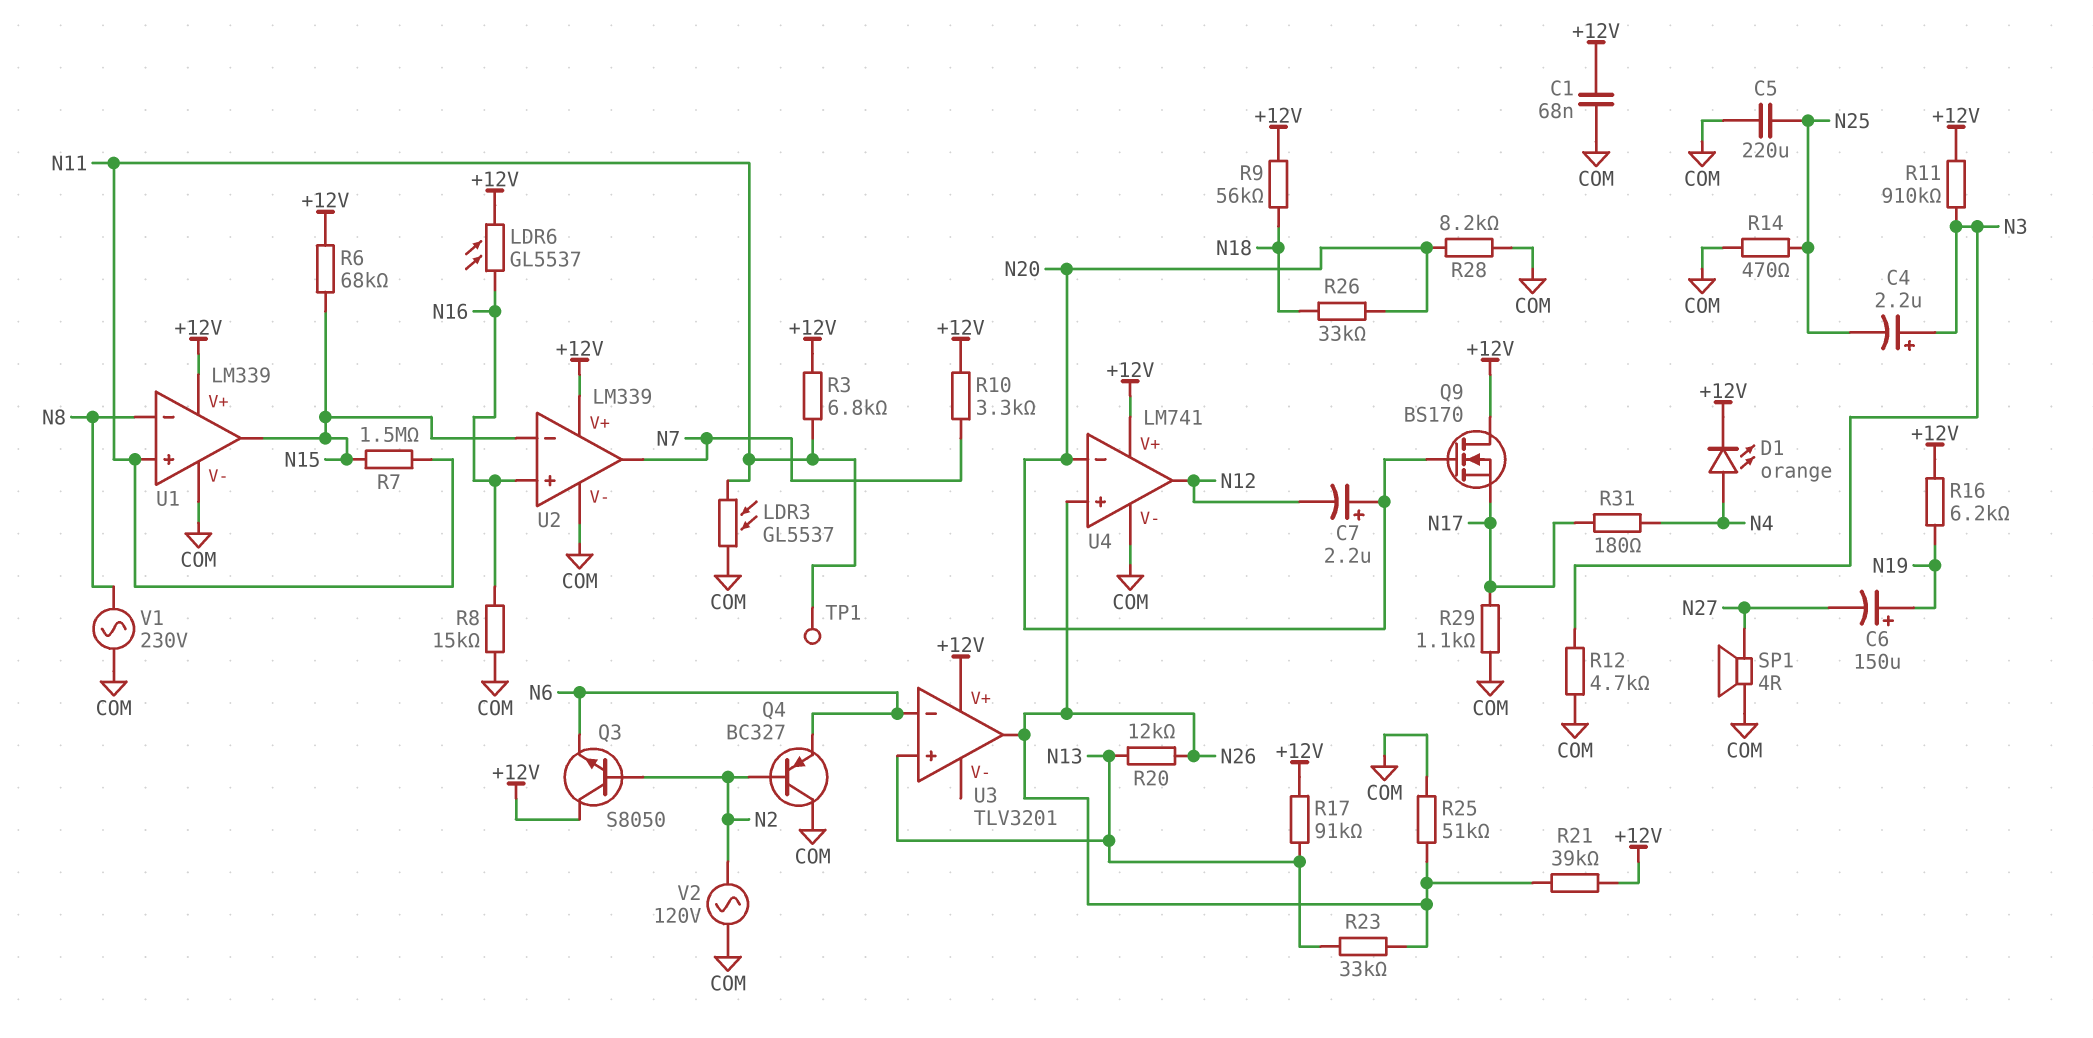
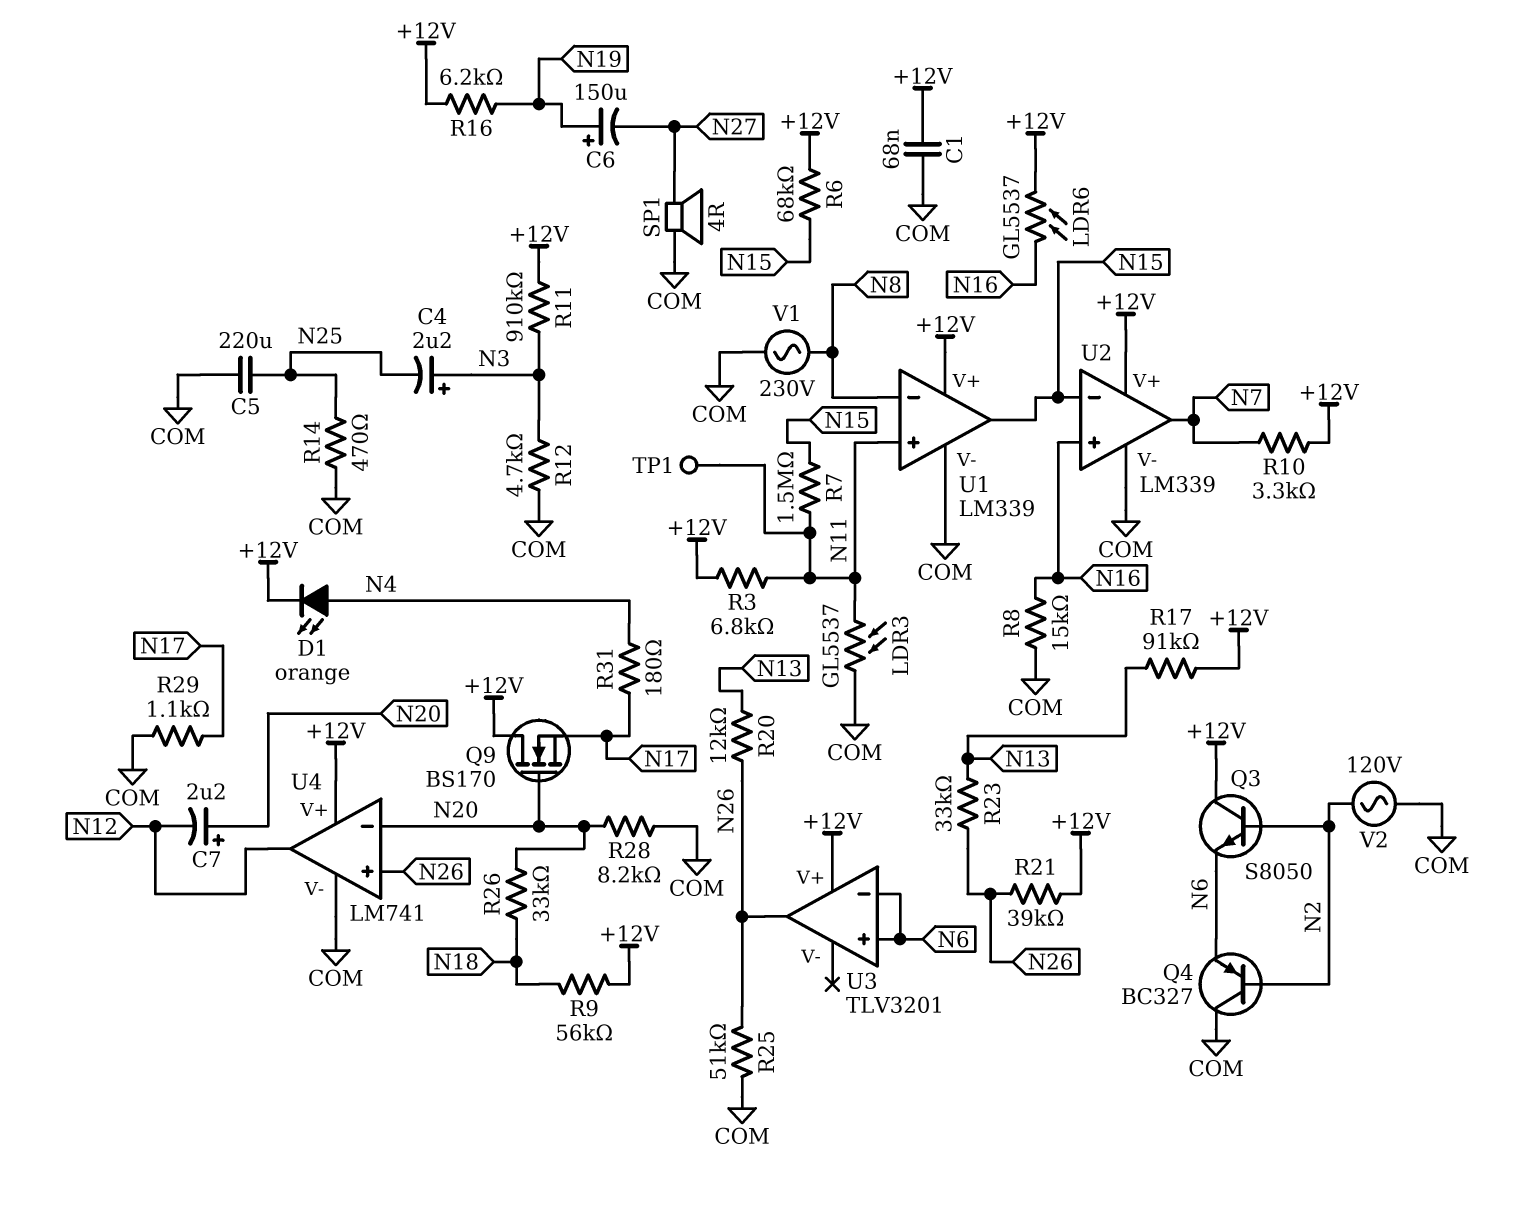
U3 pin in+: N13 -> N6

